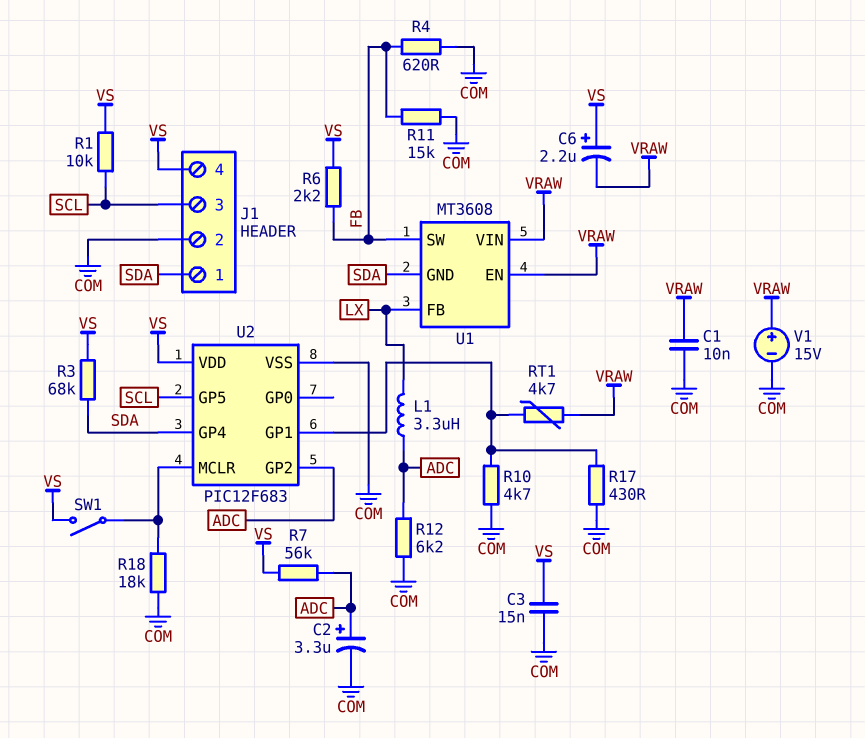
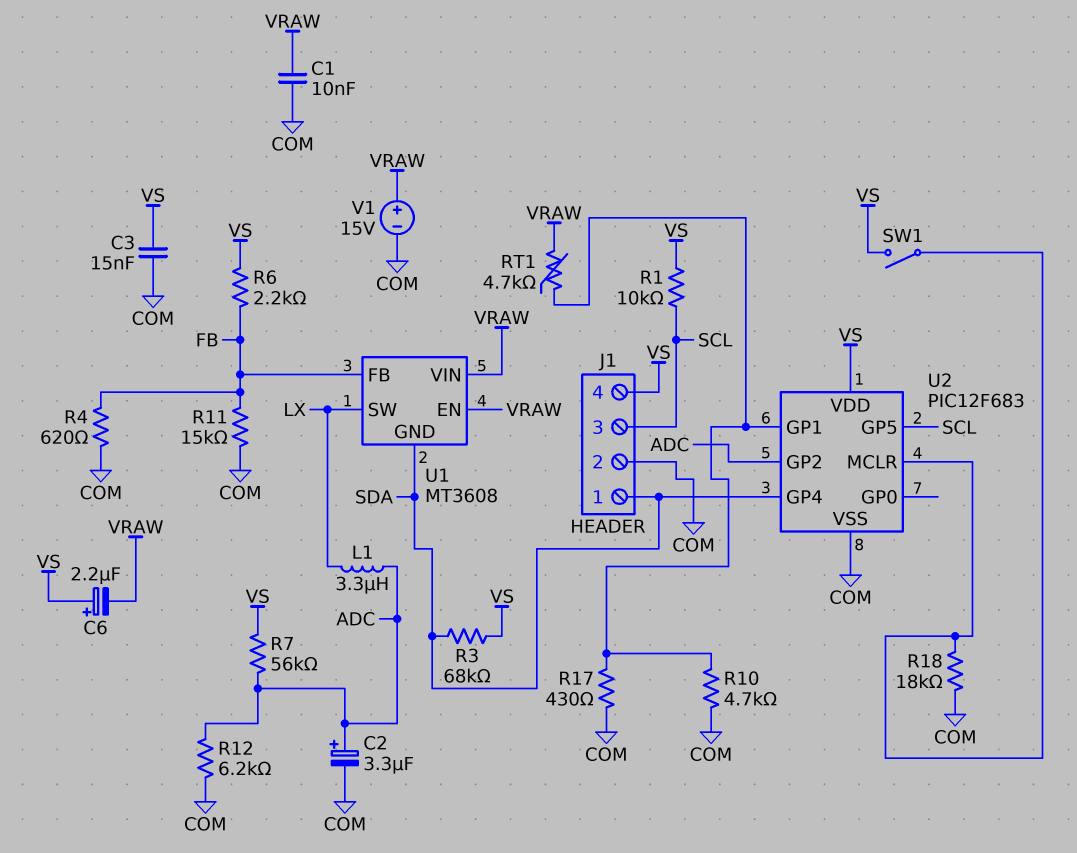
U1 pin FB: LX -> FB
U1 pin SW: FB -> LX

